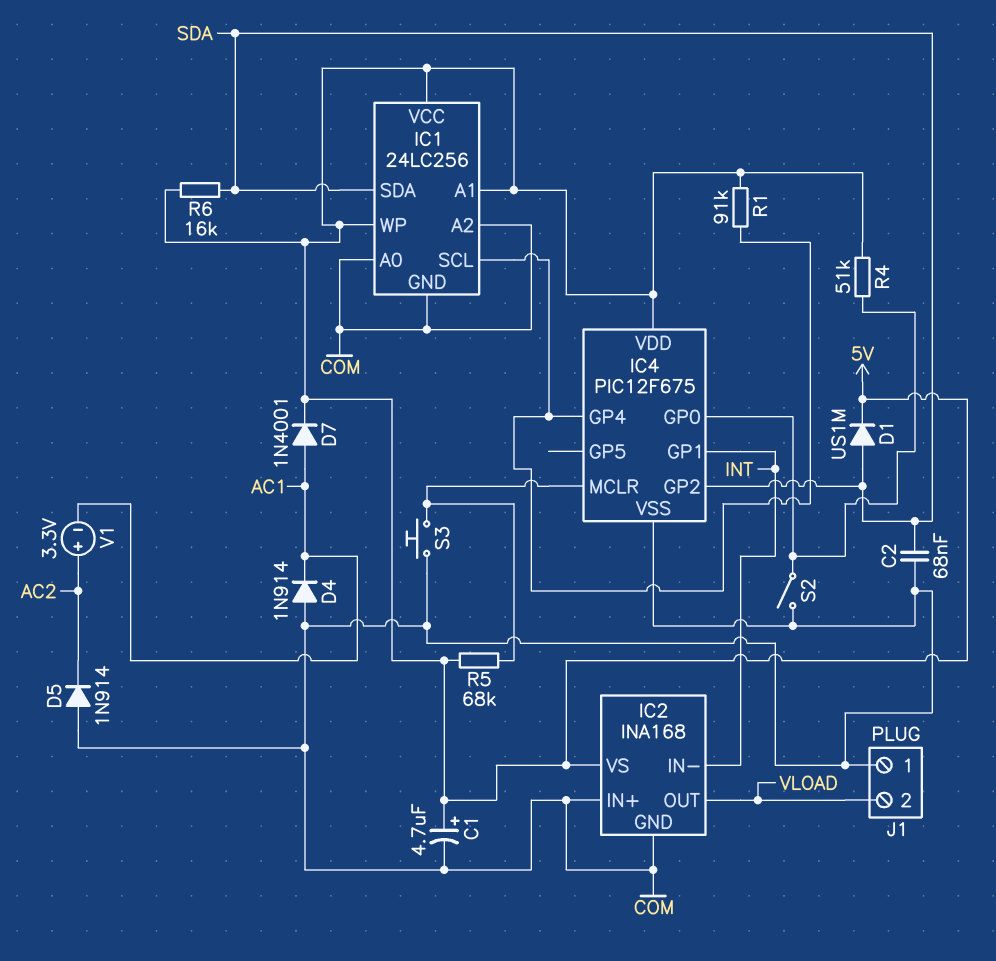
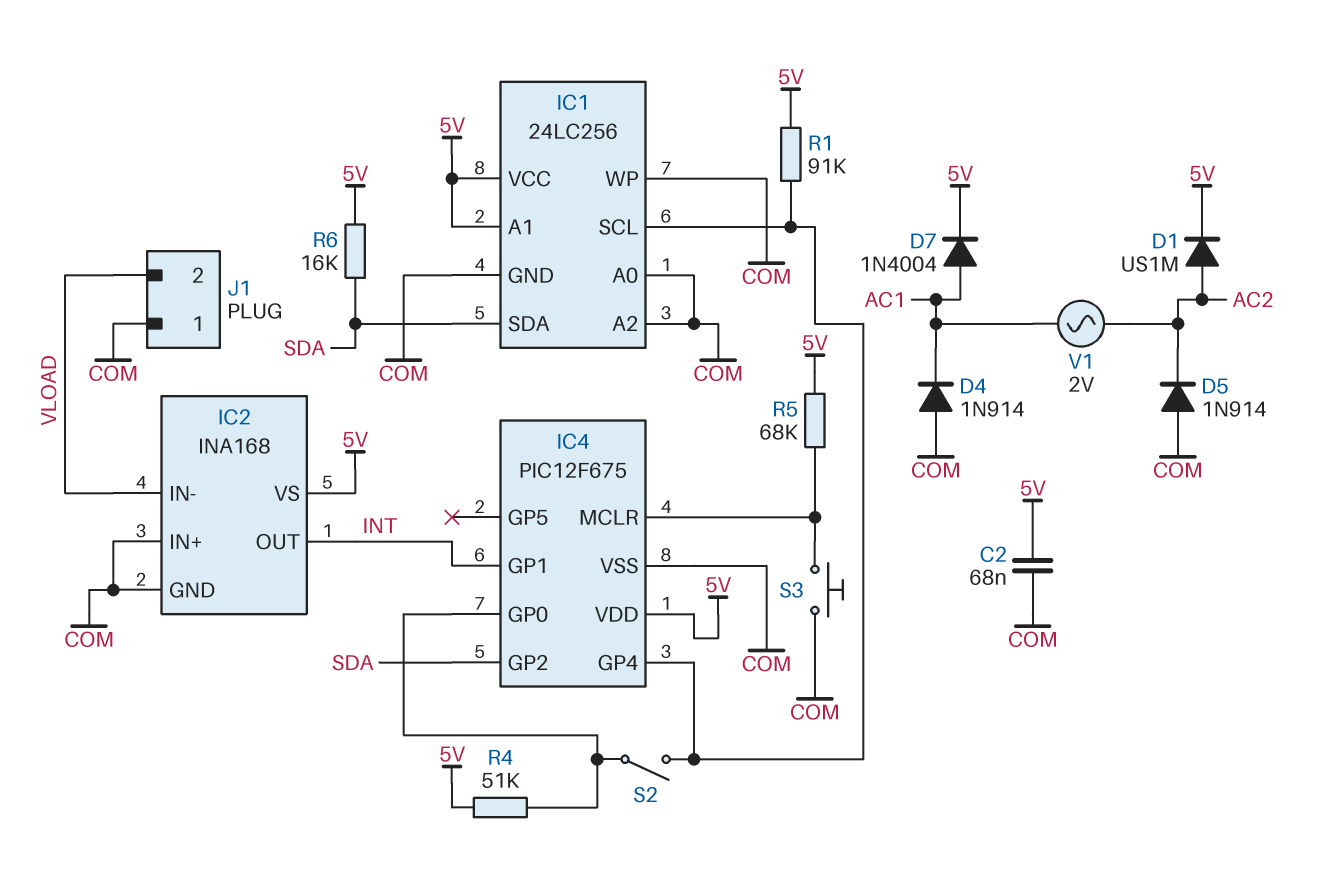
C1: 4.7uF (plus 5V, minus COM) -> none
C2: 68nF (COM, SDA) -> 68nF (5V, COM)
D1: diode US1M (A SDA, K 5V) -> diode US1M (A AC2, K 5V)
D7: diode 1N4001 (A AC1, K 5V) -> diode 1N4004 (A AC1, K 5V)
IC1 pin WP: 5V -> COM
IC2 pin IN-: INT -> VLOAD
IC2 pin OUT: VLOAD -> INT
S2: switch (COM, IC4/GP0) -> switch (IC1/SCL, IC4/GP0)
V1: 3.3V (plus AC2, minus AC1) -> AC 2V (AC1, AC2)

